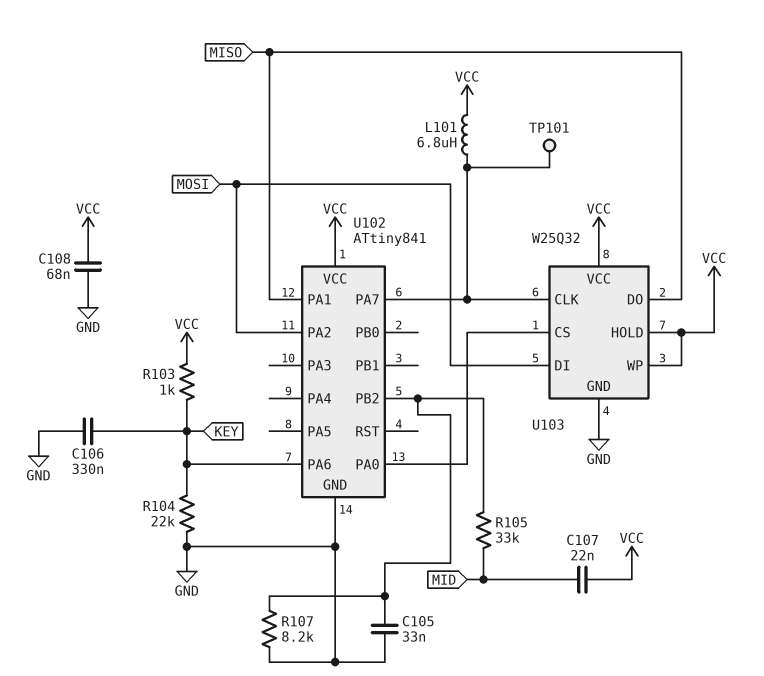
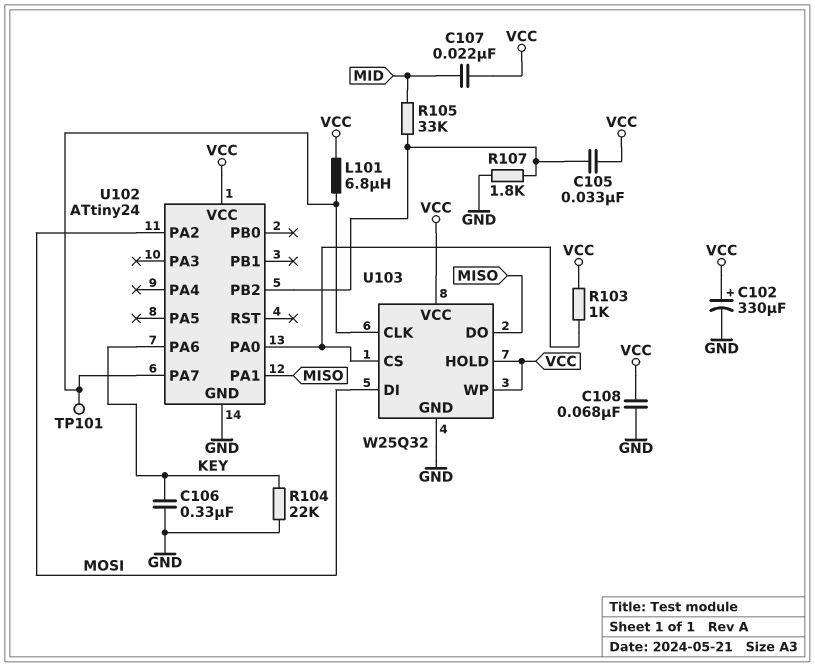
C102: none -> 330uF (plus VCC, minus GND)
C105: 33nF (GND, U102/PB2) -> 33nF (U102/PB2, VCC)
R103: 1k (KEY, VCC) -> 1k (U102/PA0, VCC)
R107: 8.2k (GND, U102/PB2) -> 1.8k (GND, U102/PB2)
U102: ATtiny841 -> ATtiny24

